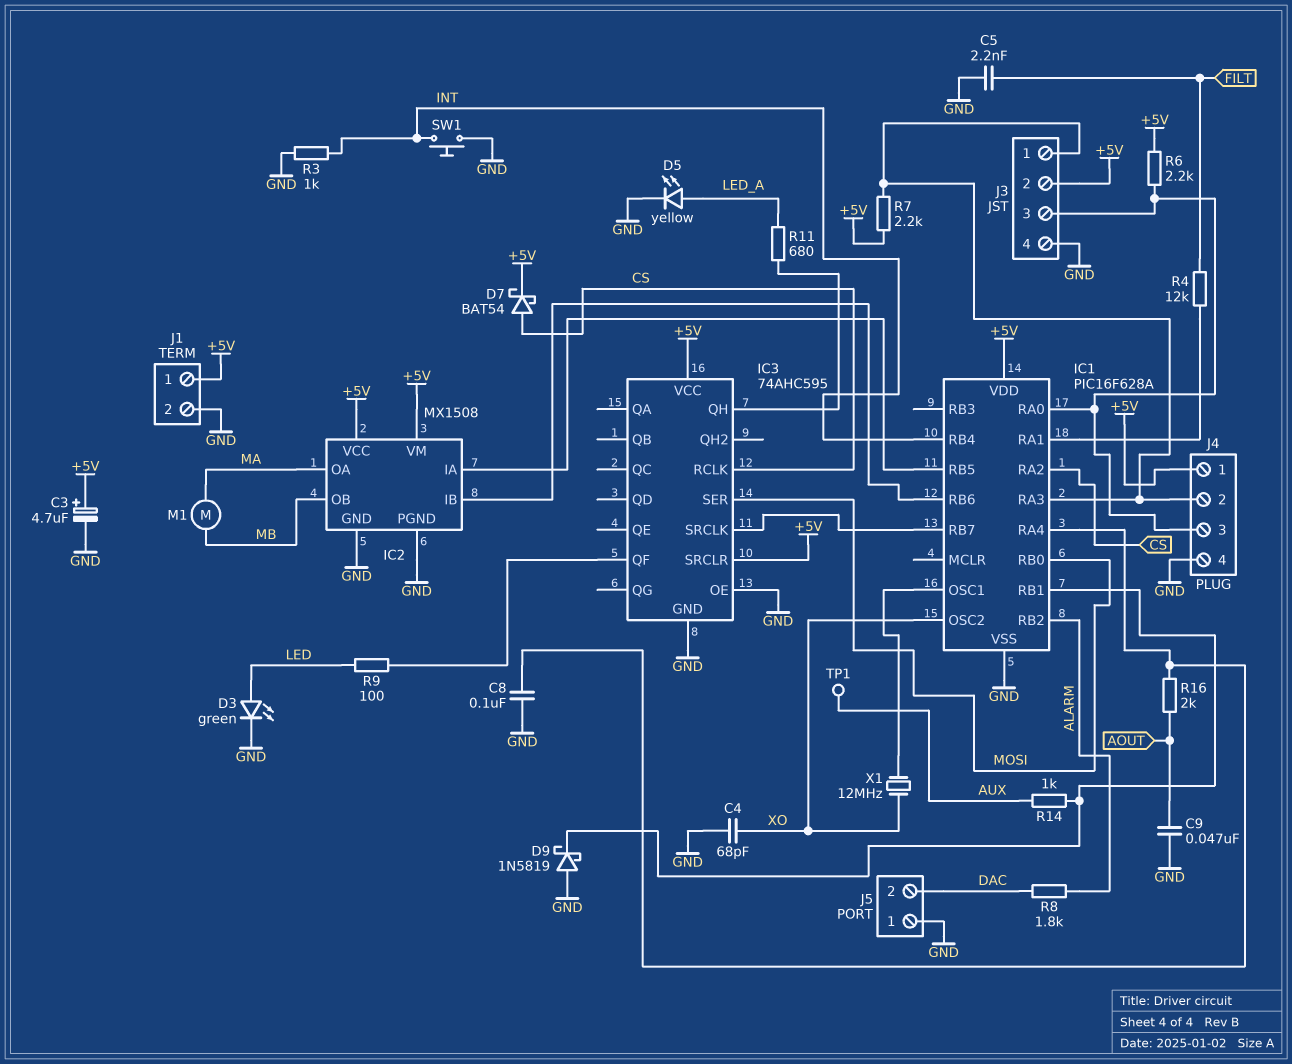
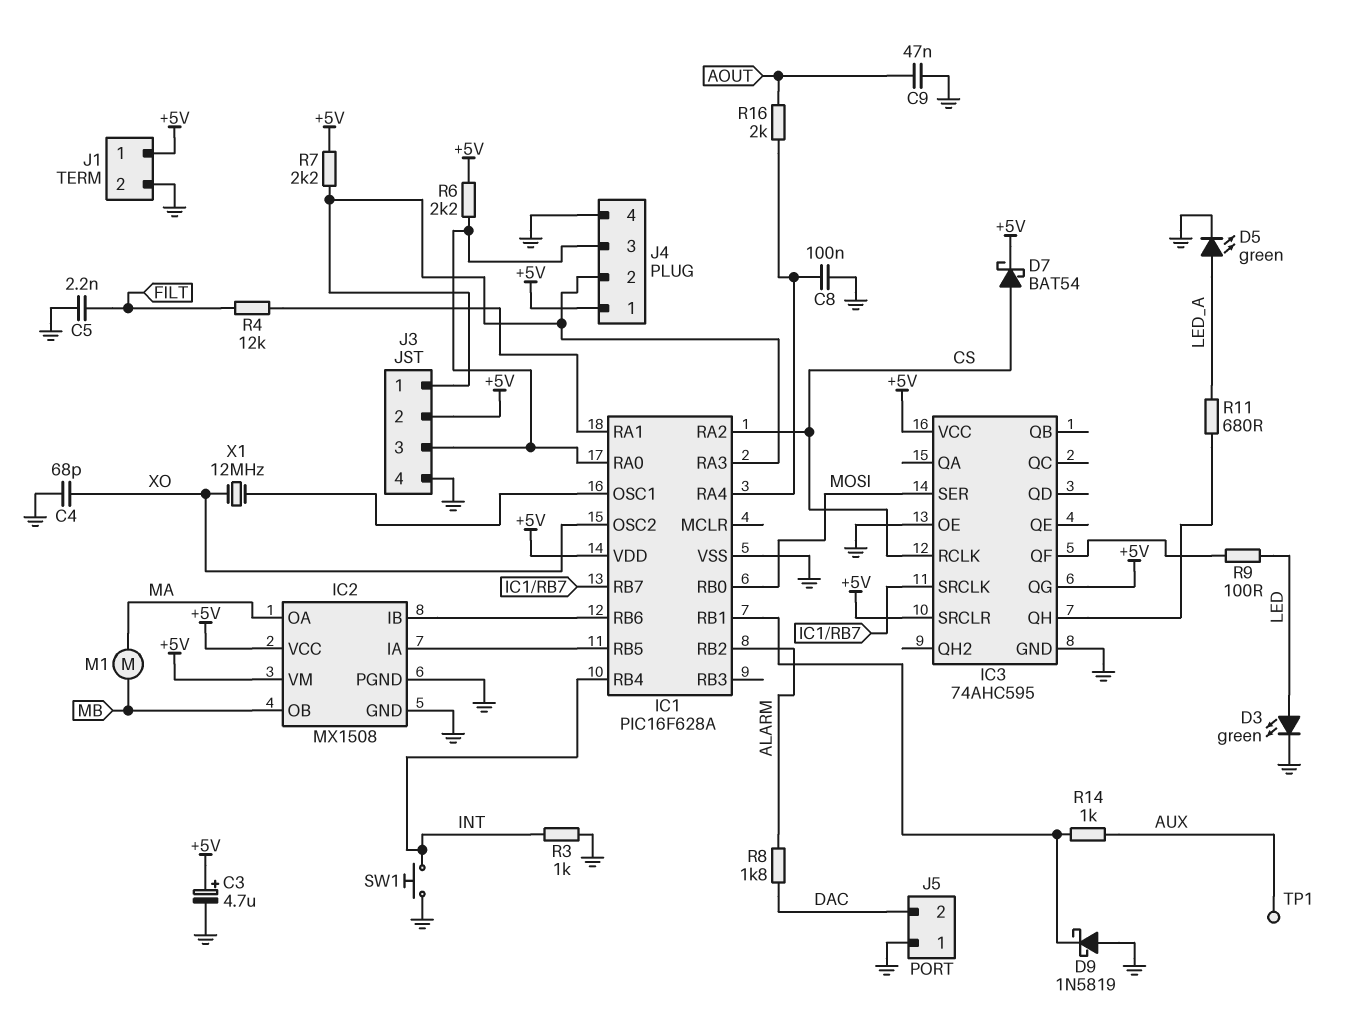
D5: LED yellow (A LED_A, K GND) -> LED green (A LED_A, K GND)
IC3 pin QG: none -> +5V

